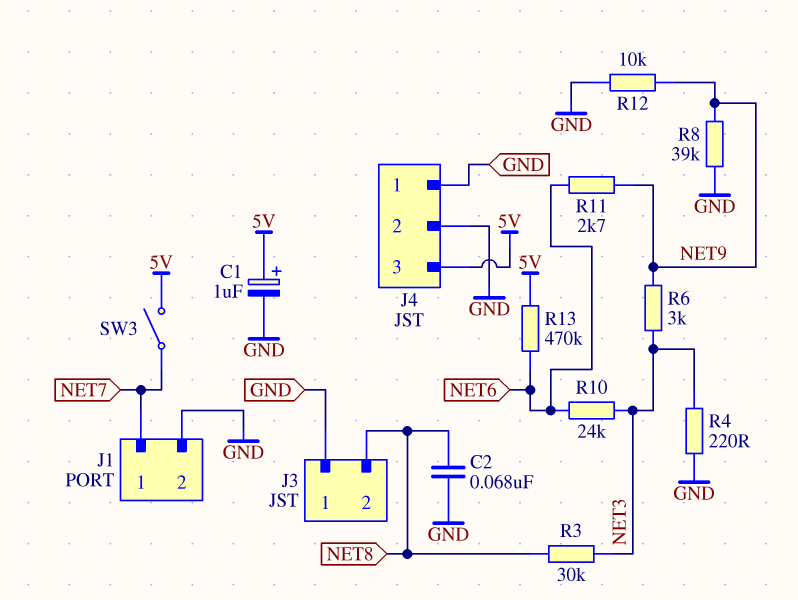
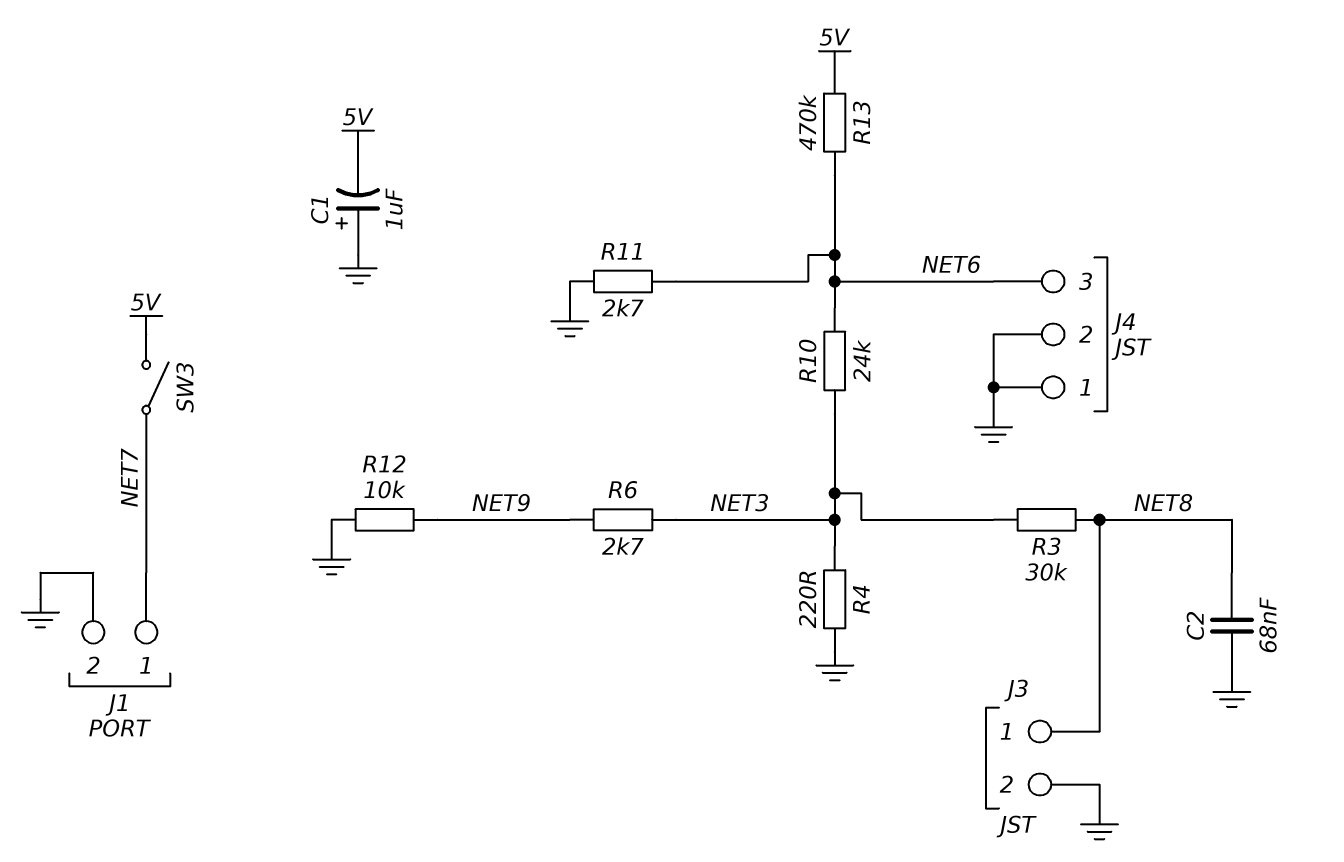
C1: 1uF (plus 5V, minus GND) -> 1uF (plus GND, minus 5V)
J3 pin 1: GND -> NET8
J3 pin 2: NET8 -> GND
J4 pin 3: 5V -> NET6
R6: 3k (NET3, NET9) -> 2.7k (NET3, NET9)
R8: 39k (GND, NET9) -> none
R11: 2.7k (NET6, NET9) -> 2.7k (GND, NET6)

